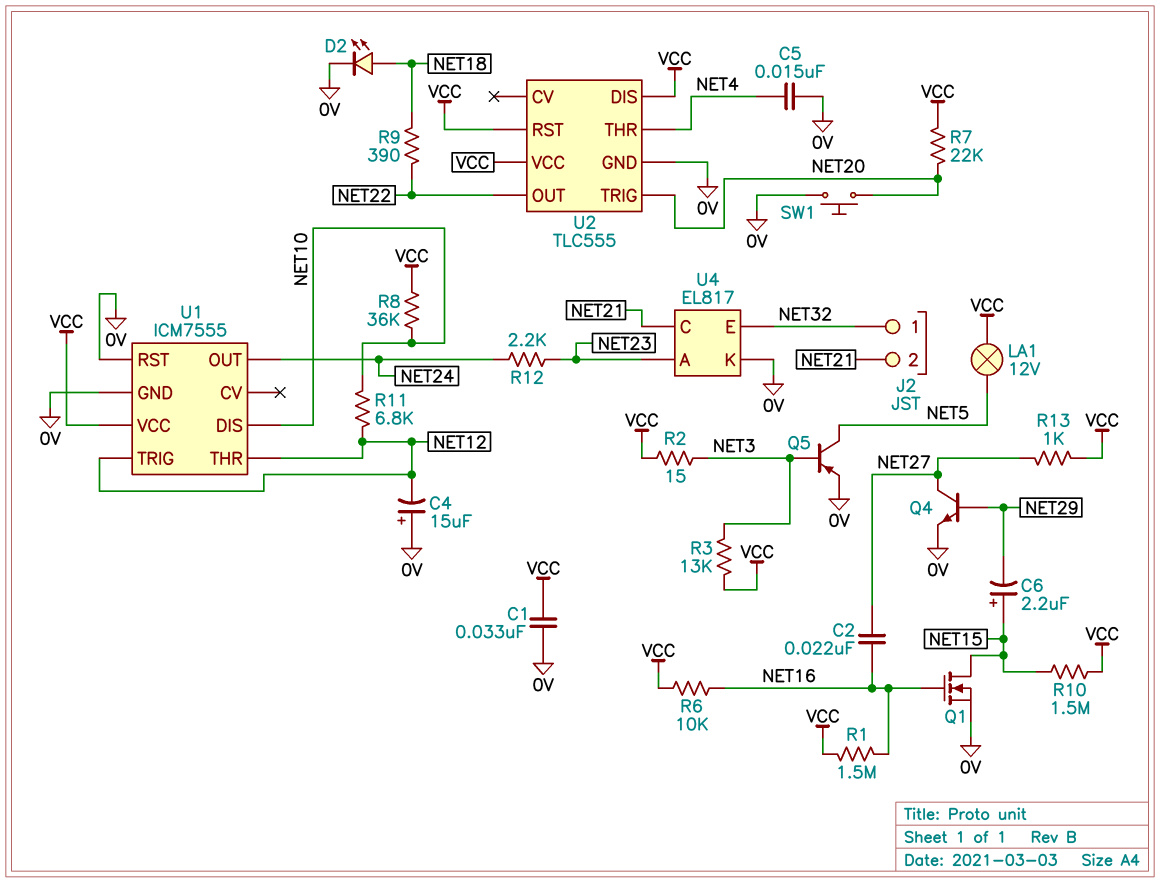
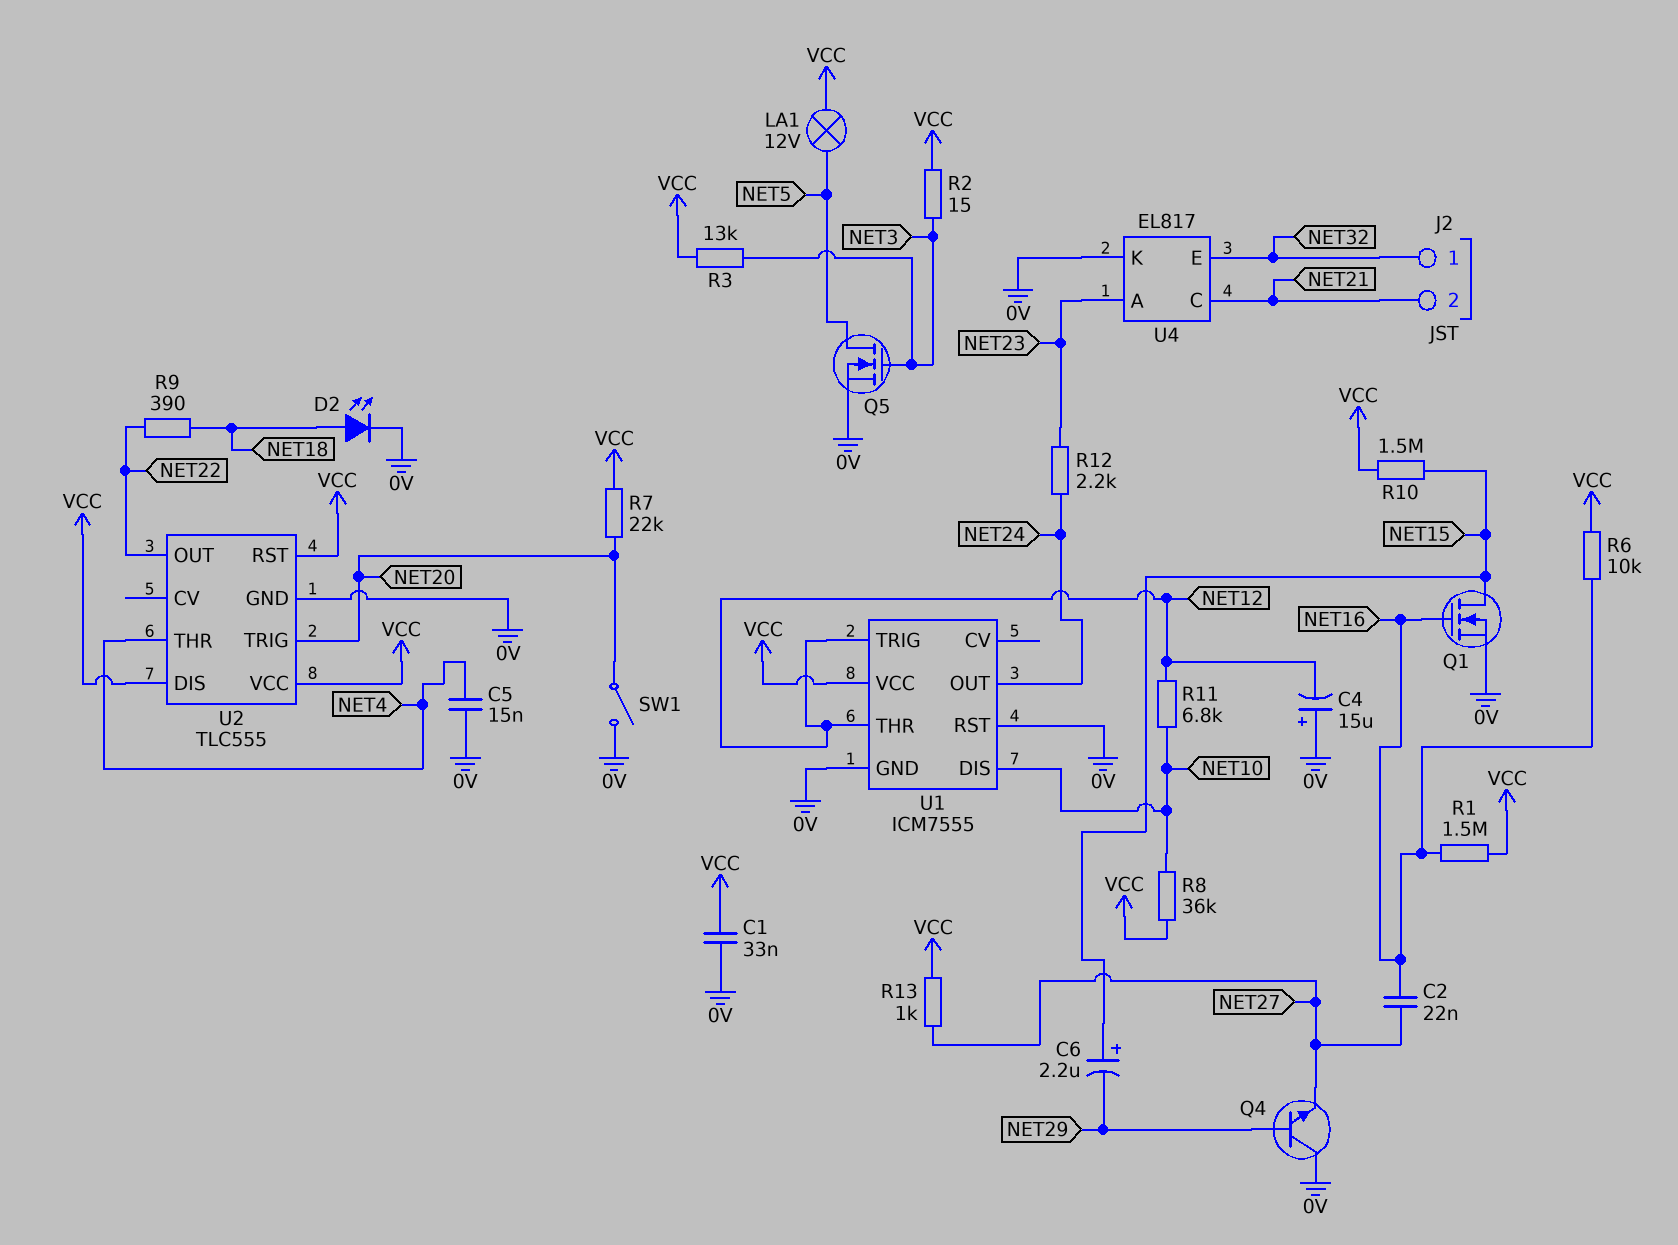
Q4: NPN (B NET29, C NET27, E 0V) -> NPN (B NET29, C 0V, E NET27)
Q5: PNP (B NET3, C NET5, E 0V) -> NMOS (G NET3, D NET5, S 0V)
SW1: button (0V, NET20) -> switch (0V, NET20)

